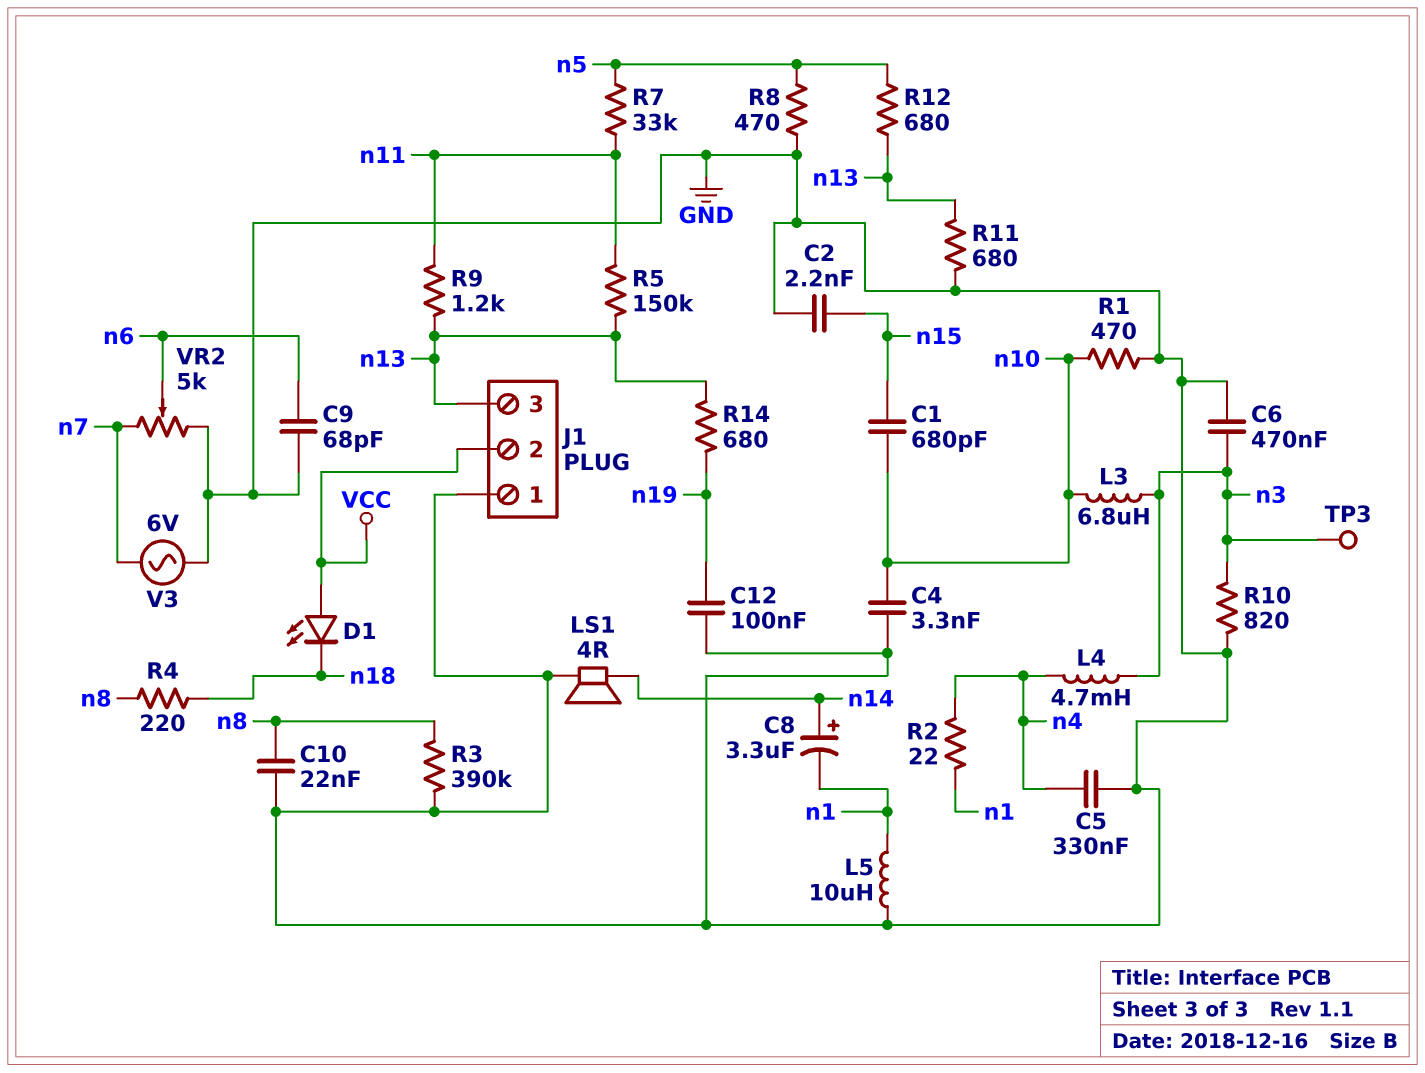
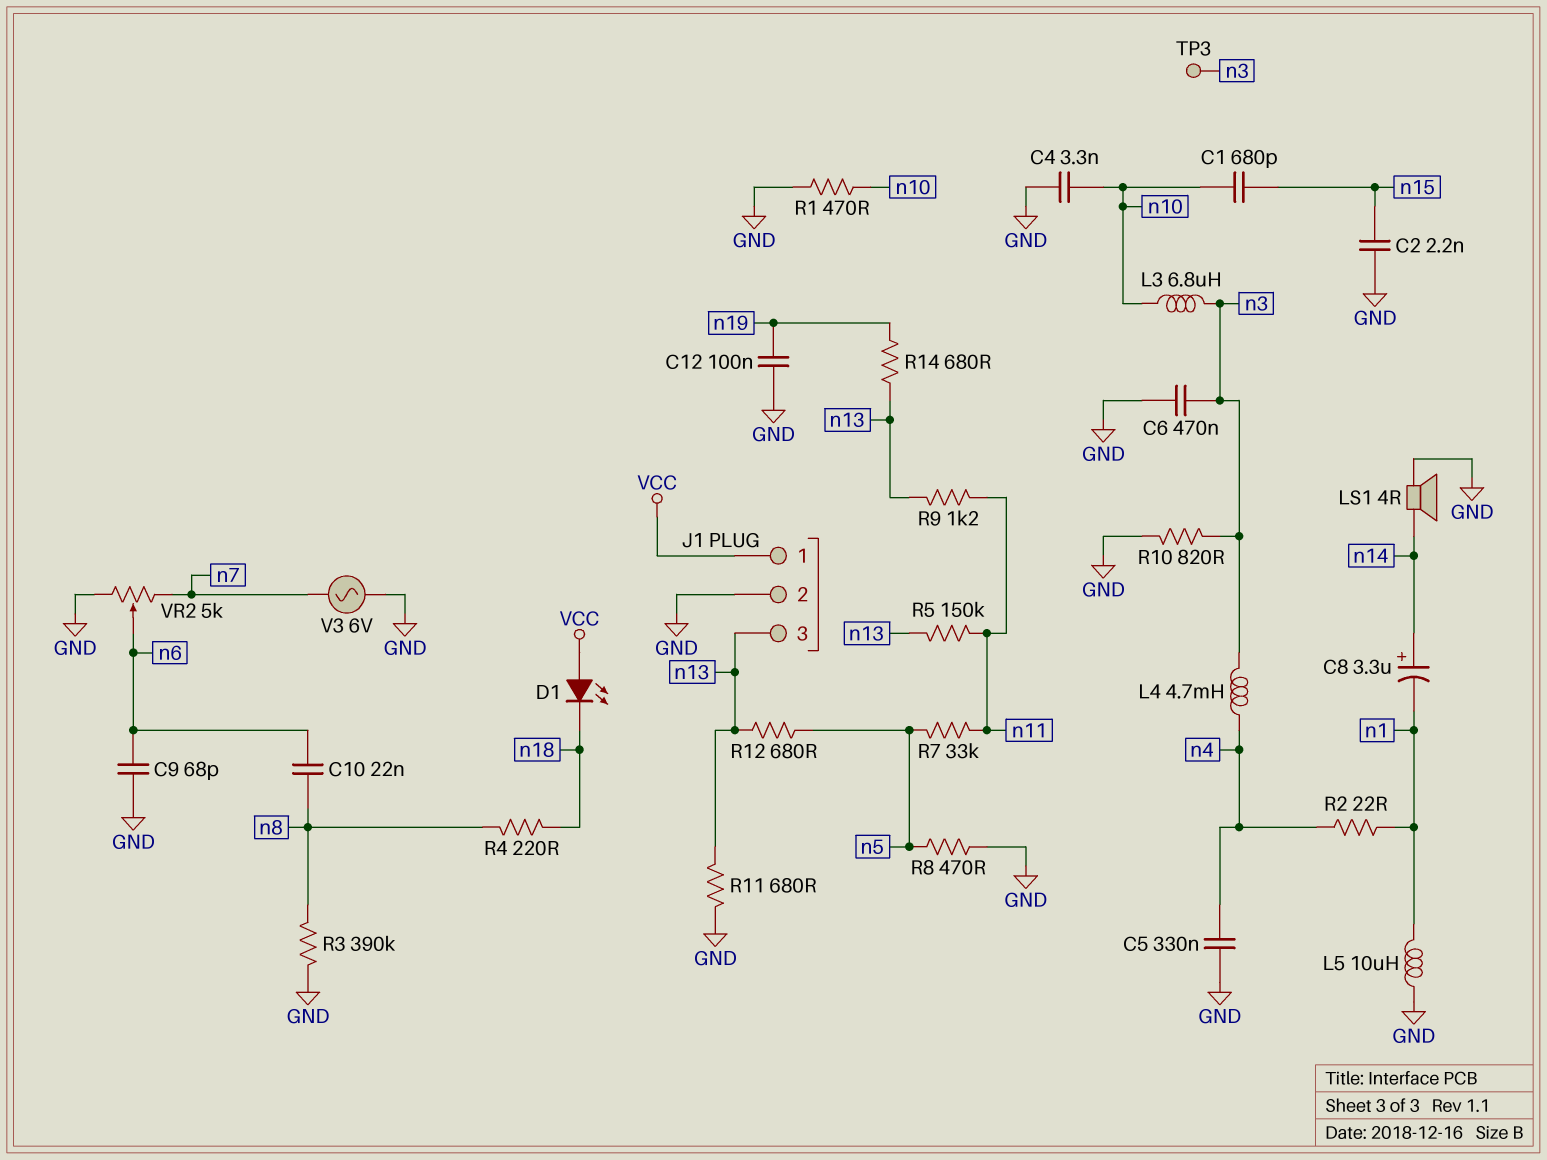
C10: 22nF (GND, n8) -> 22nF (n6, n8)
J1 pin 1: GND -> VCC
J1 pin 2: VCC -> GND

